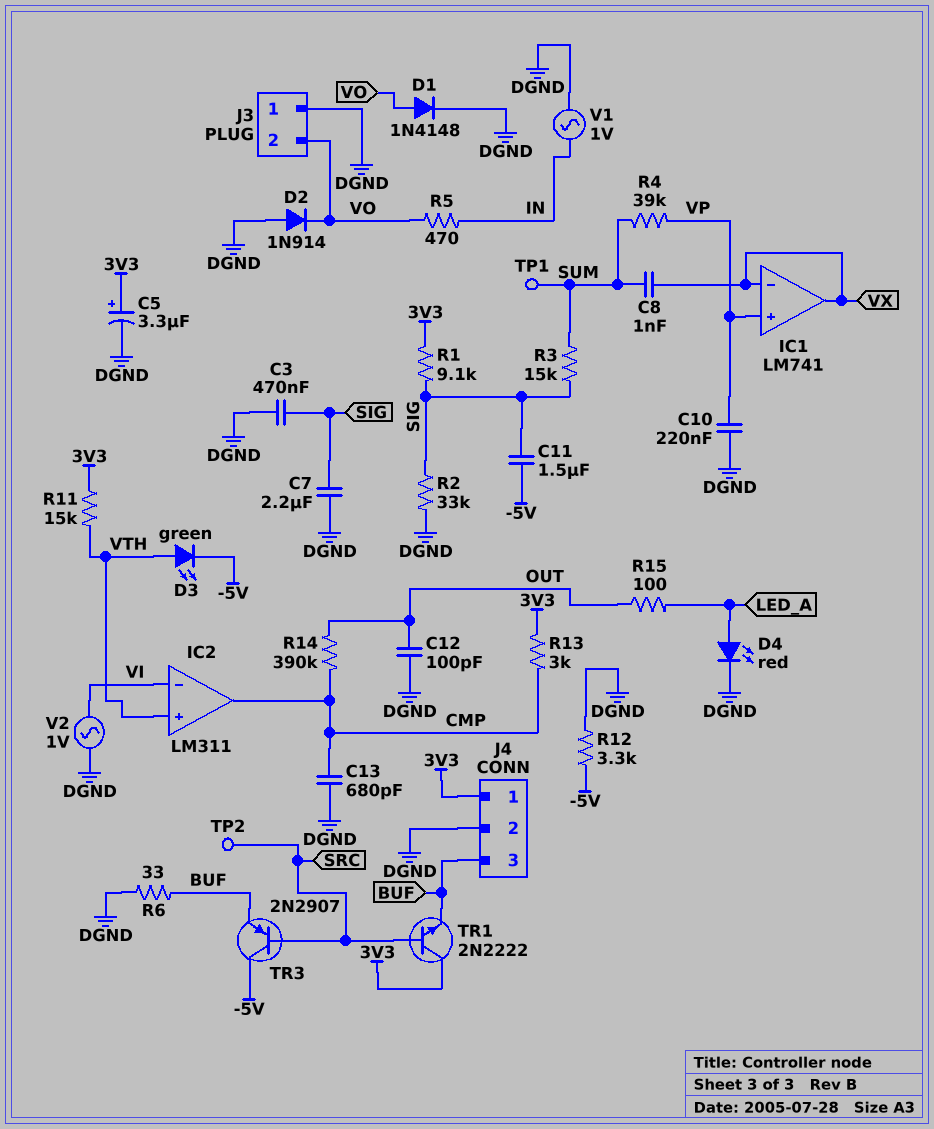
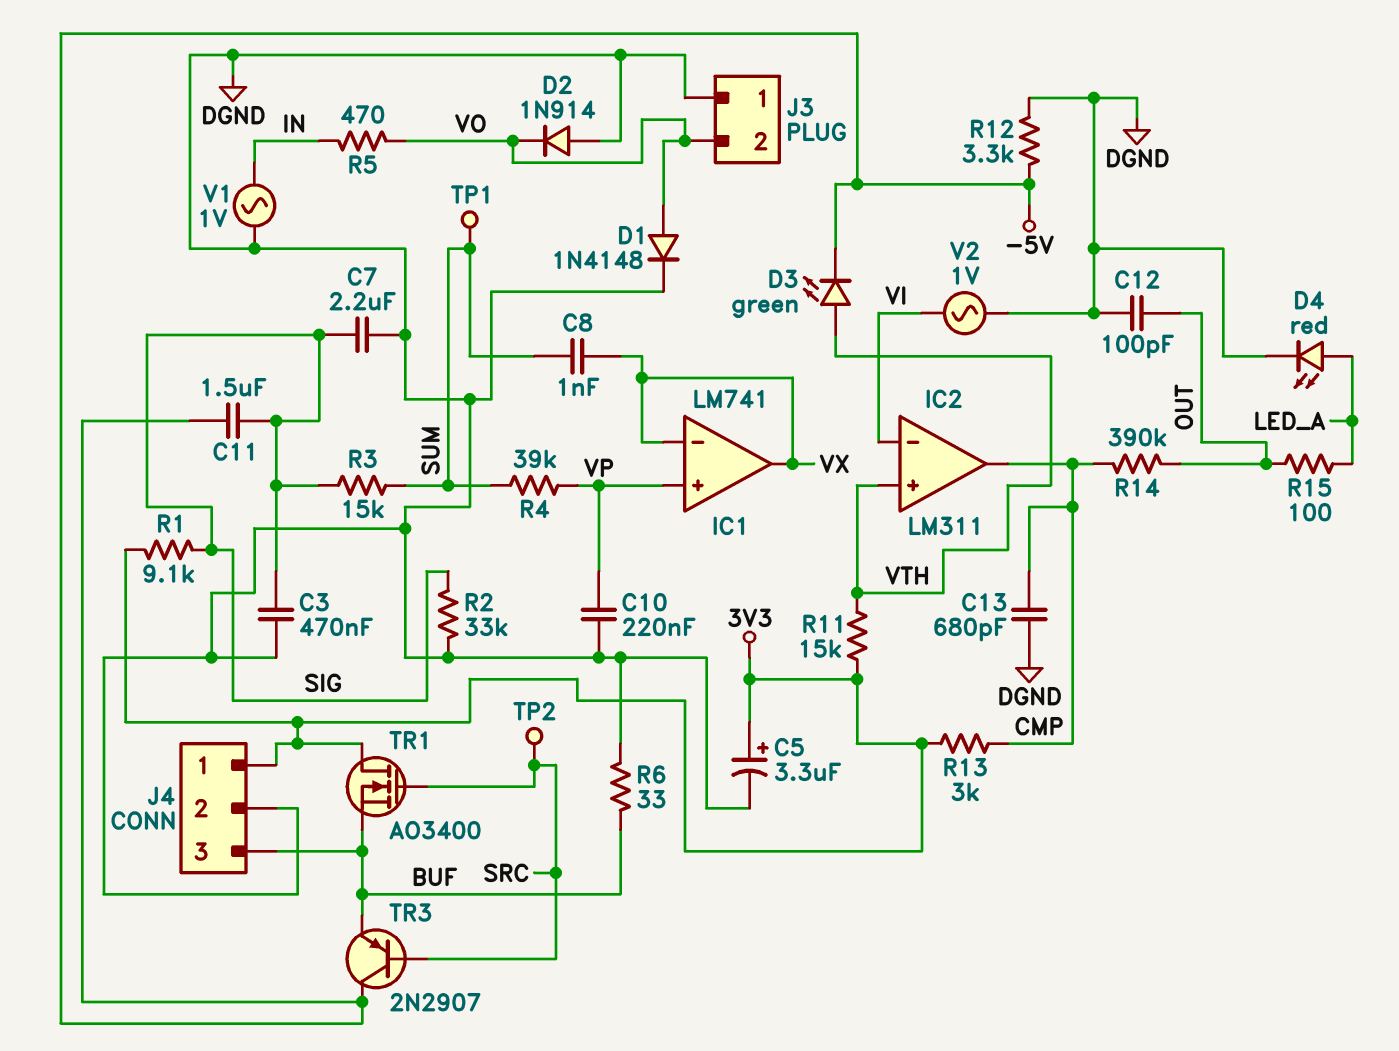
TR1: NPN 2N2222 (B SRC, C 3V3, E BUF) -> NMOS AO3400 (G SRC, D 3V3, S BUF)

